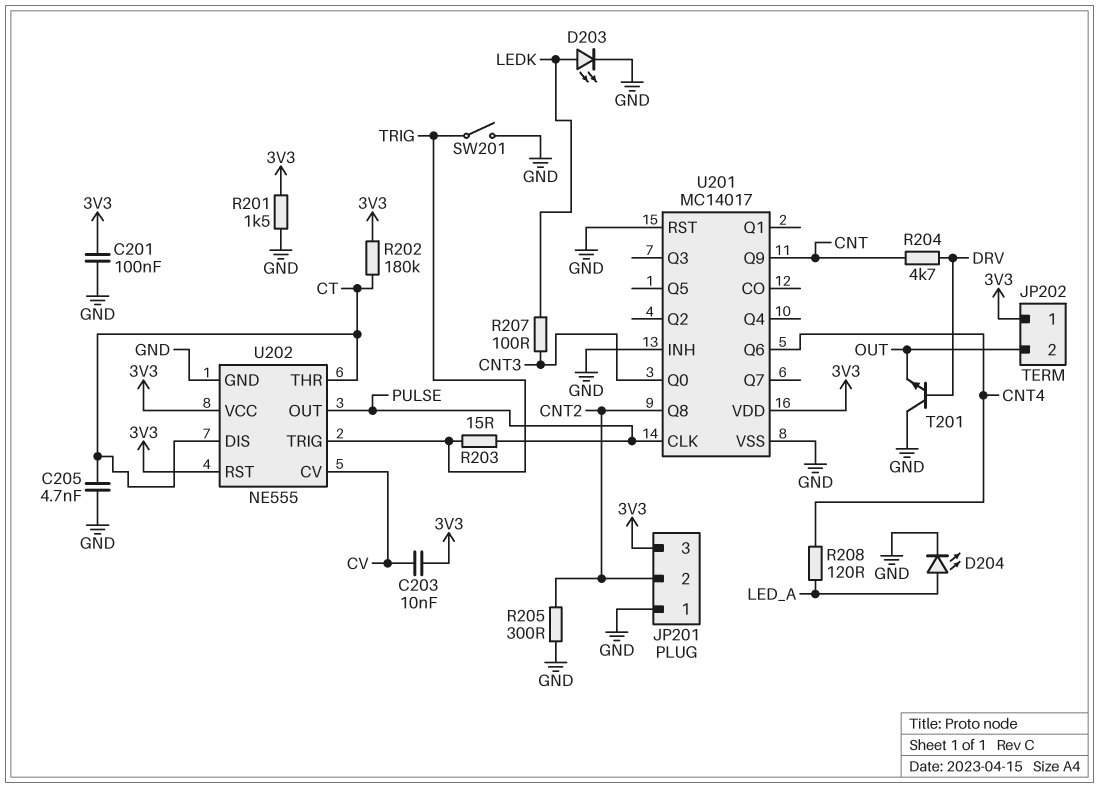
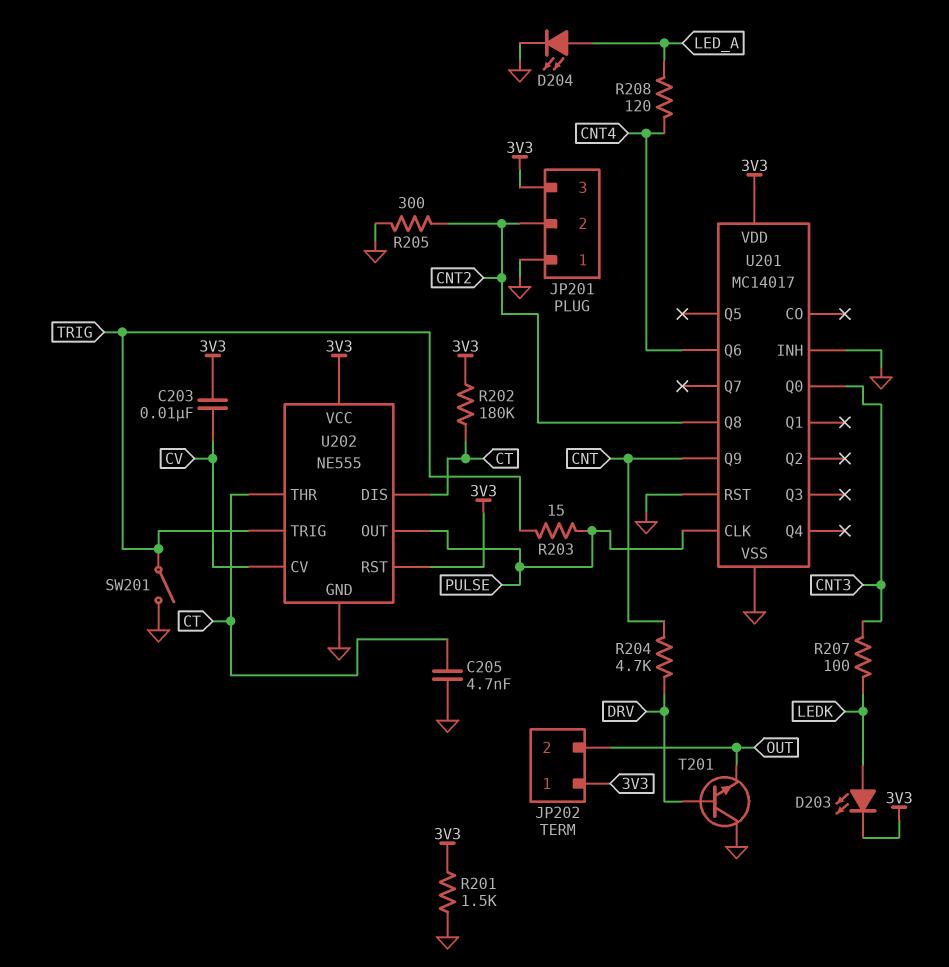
C201: 100nF (3V3, GND) -> none
D203: LED (A LEDK, K GND) -> LED (A LEDK, K 3V3)

